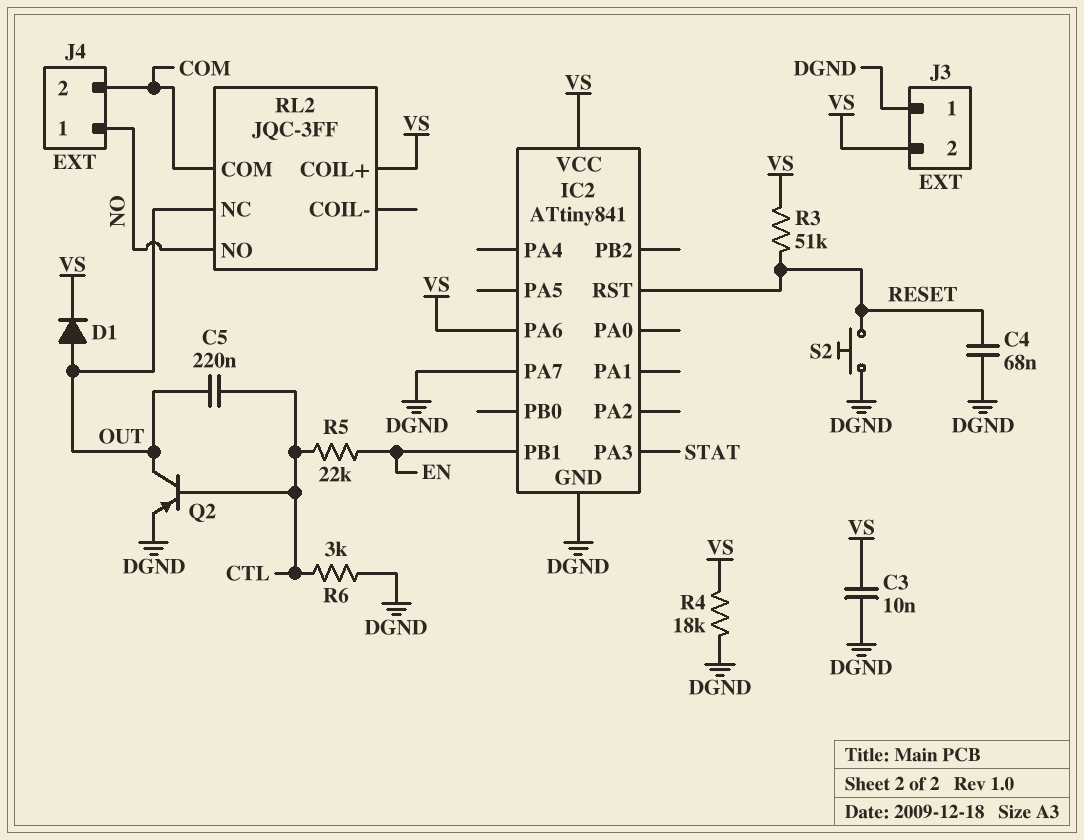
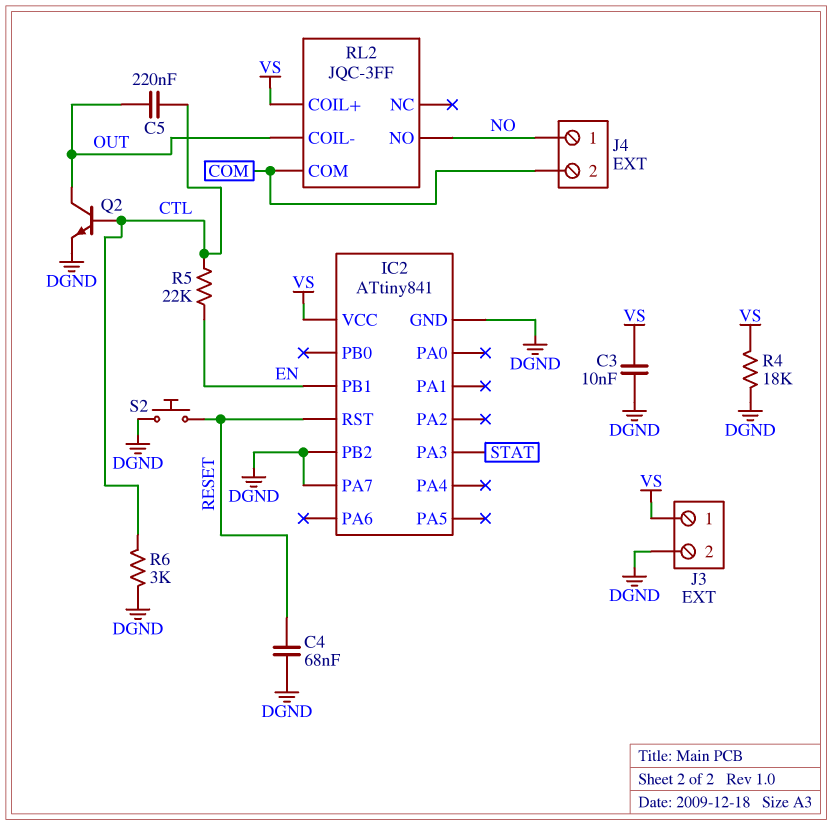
D1: diode (A OUT, K VS) -> none
IC2 pin PA6: VS -> none
IC2 pin PB2: none -> DGND
J3 pin 1: DGND -> VS
J3 pin 2: VS -> DGND
Q2: PNP (B CTL, C OUT, E DGND) -> NPN (B CTL, C OUT, E DGND)
R3: 51k (RESET, VS) -> none
RL2 pin COIL-: none -> OUT
RL2 pin NC: OUT -> none

